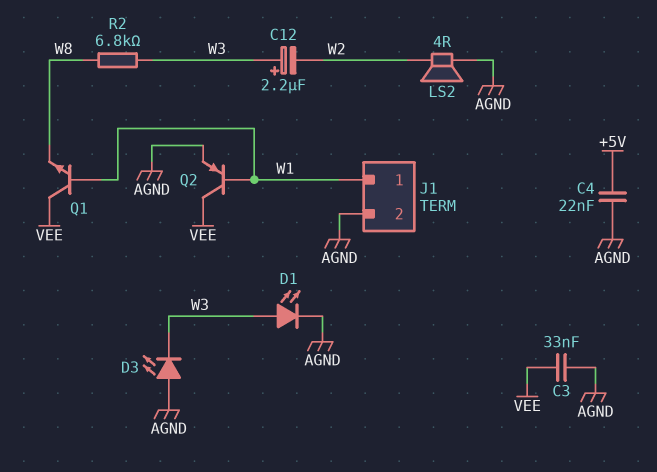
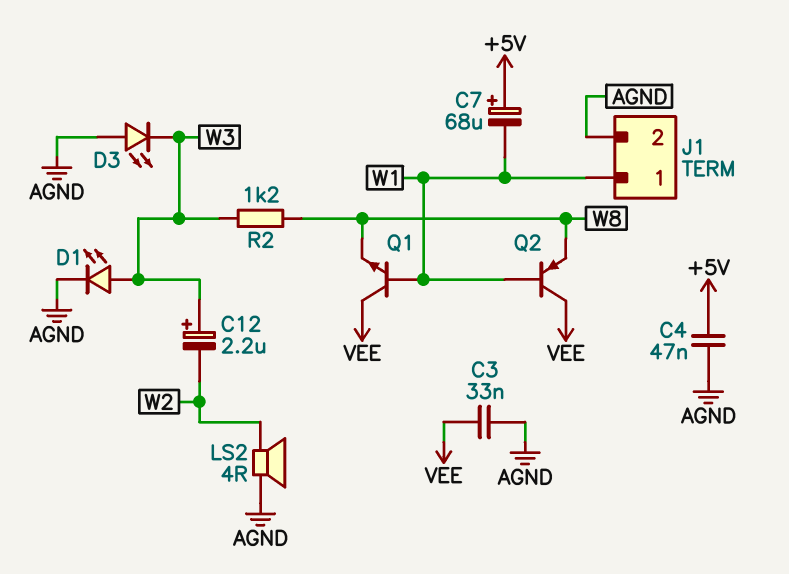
C4: 22nF (+5V, AGND) -> 47nF (+5V, AGND)
C7: none -> 68uF (plus +5V, minus W1)
Q2: PNP (B W1, C VEE, E AGND) -> PNP (B W1, C VEE, E W8)
R2: 6.8k (W3, W8) -> 1.2k (W3, W8)

